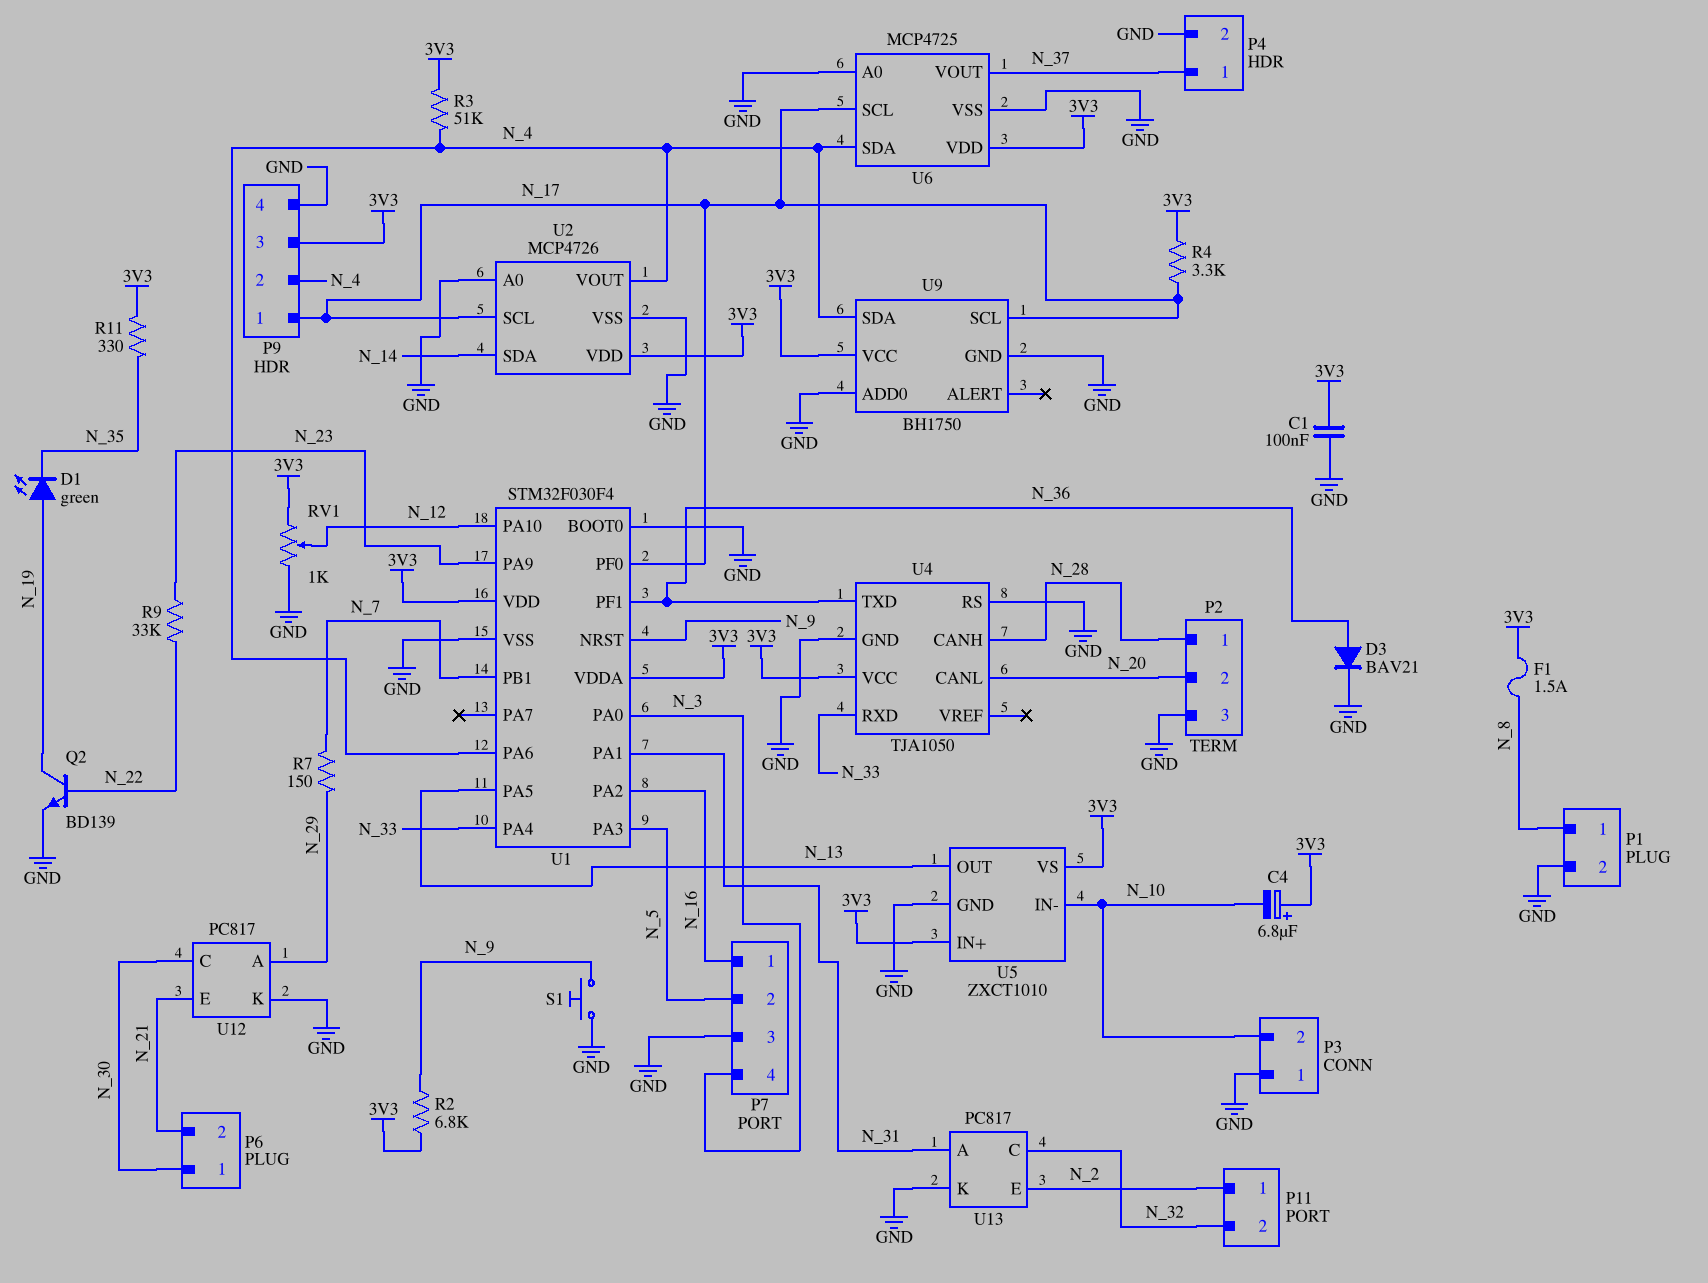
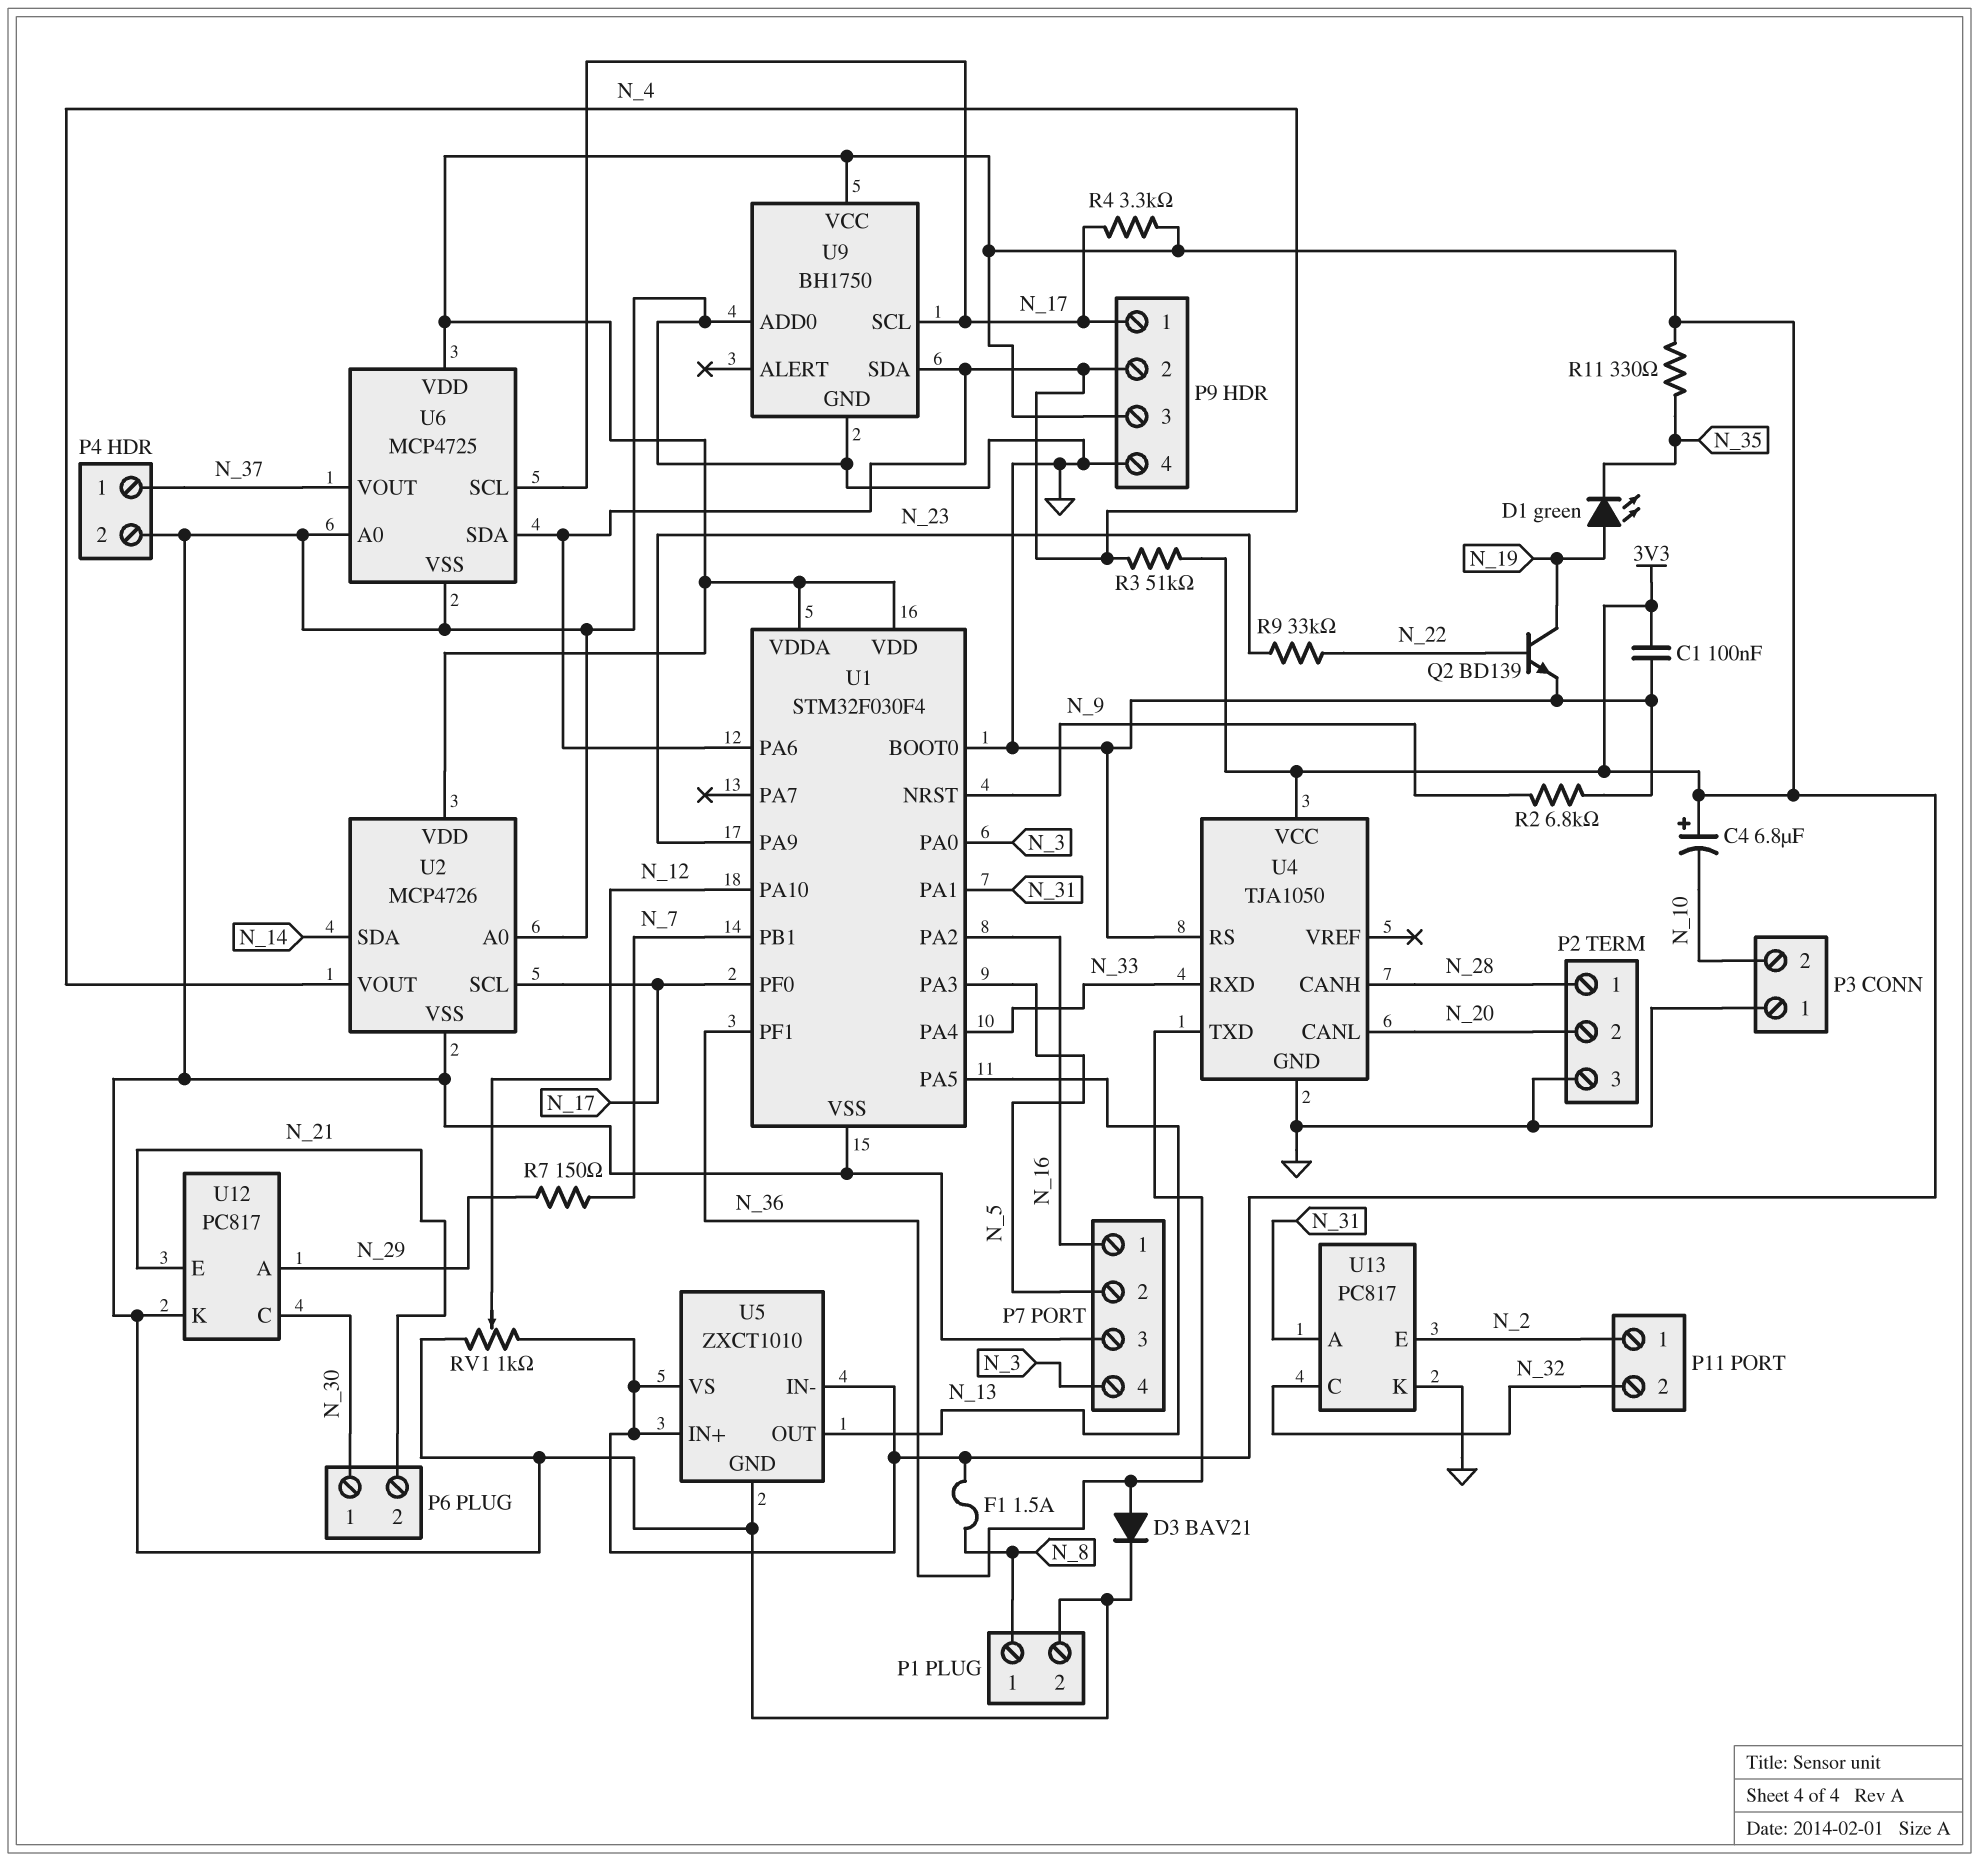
R2: 6.8k (3V3, N_9) -> 6.8k (GND, N_9)
S1: button (GND, N_9) -> none
U5 pin IN-: N_10 -> 3V3

